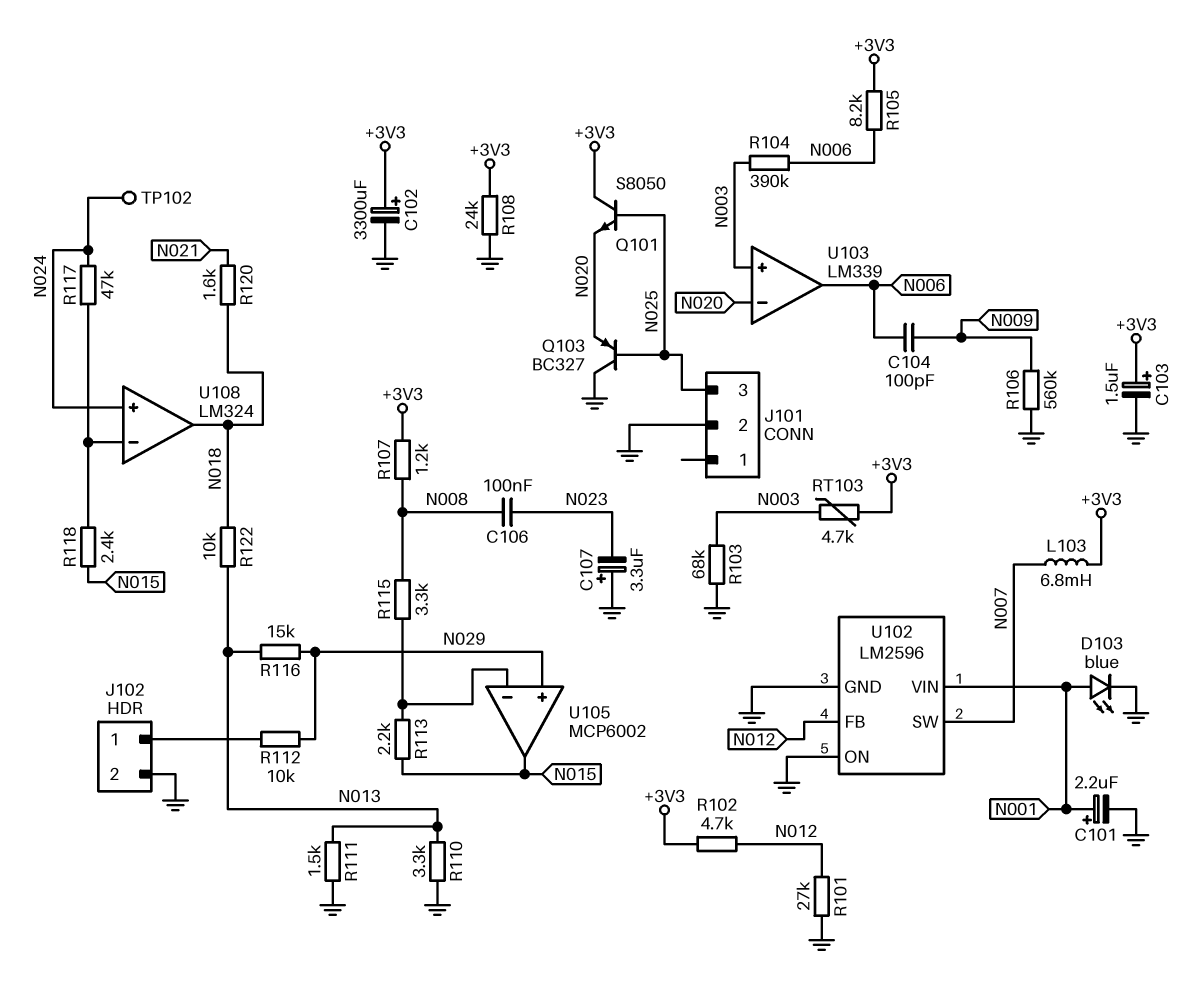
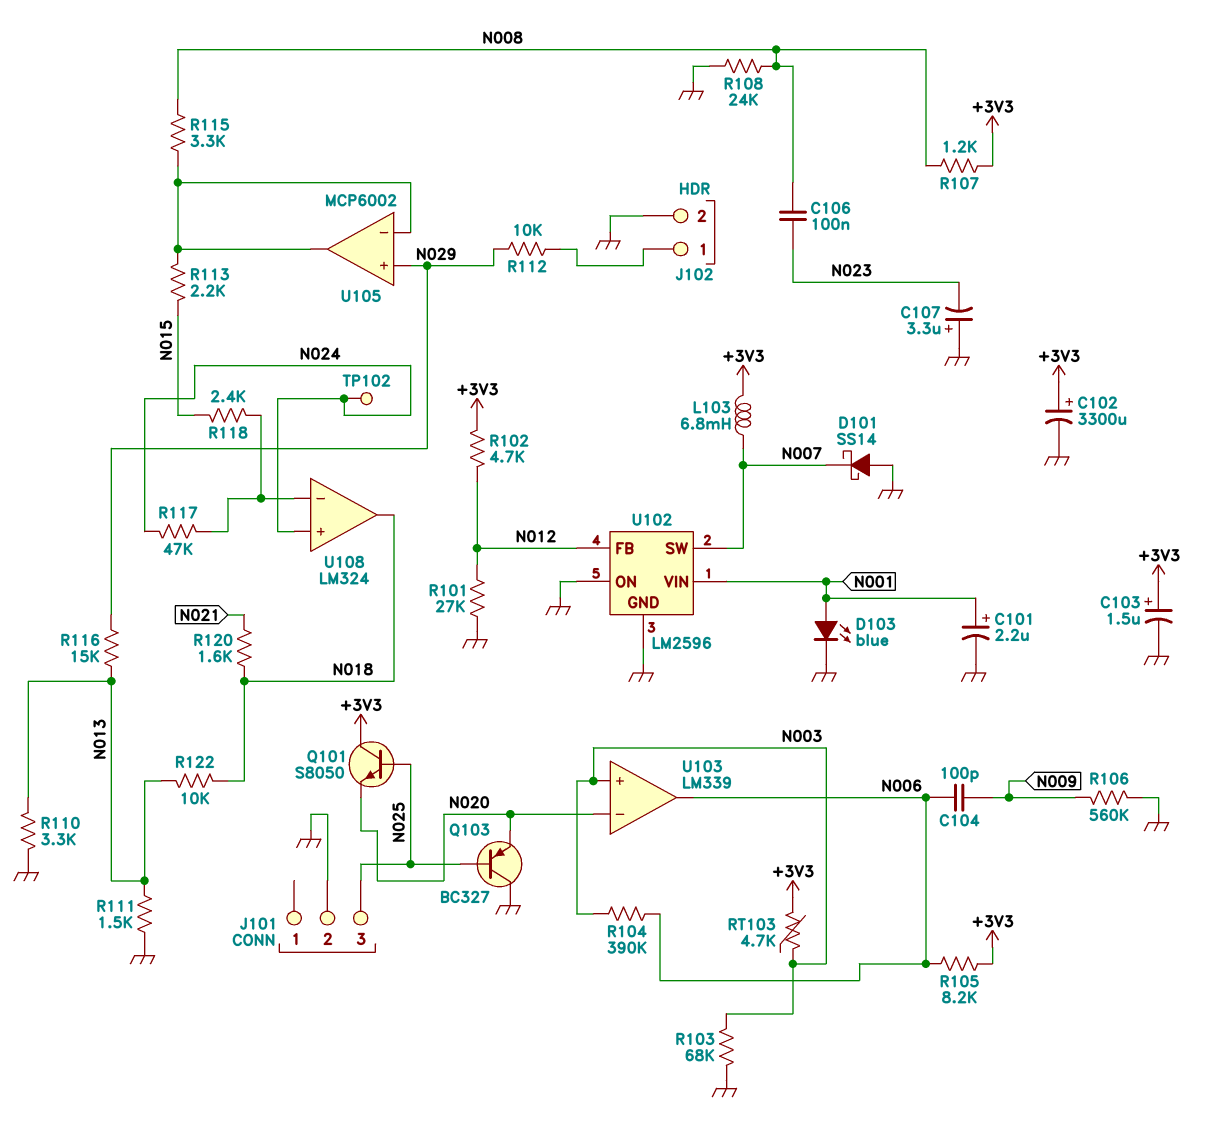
D101: none -> schottky SS14 (A GND, K N007)
R108: 24k (+3V3, GND) -> 24k (GND, N008)
U105 pin out: N015 -> U105/in-

